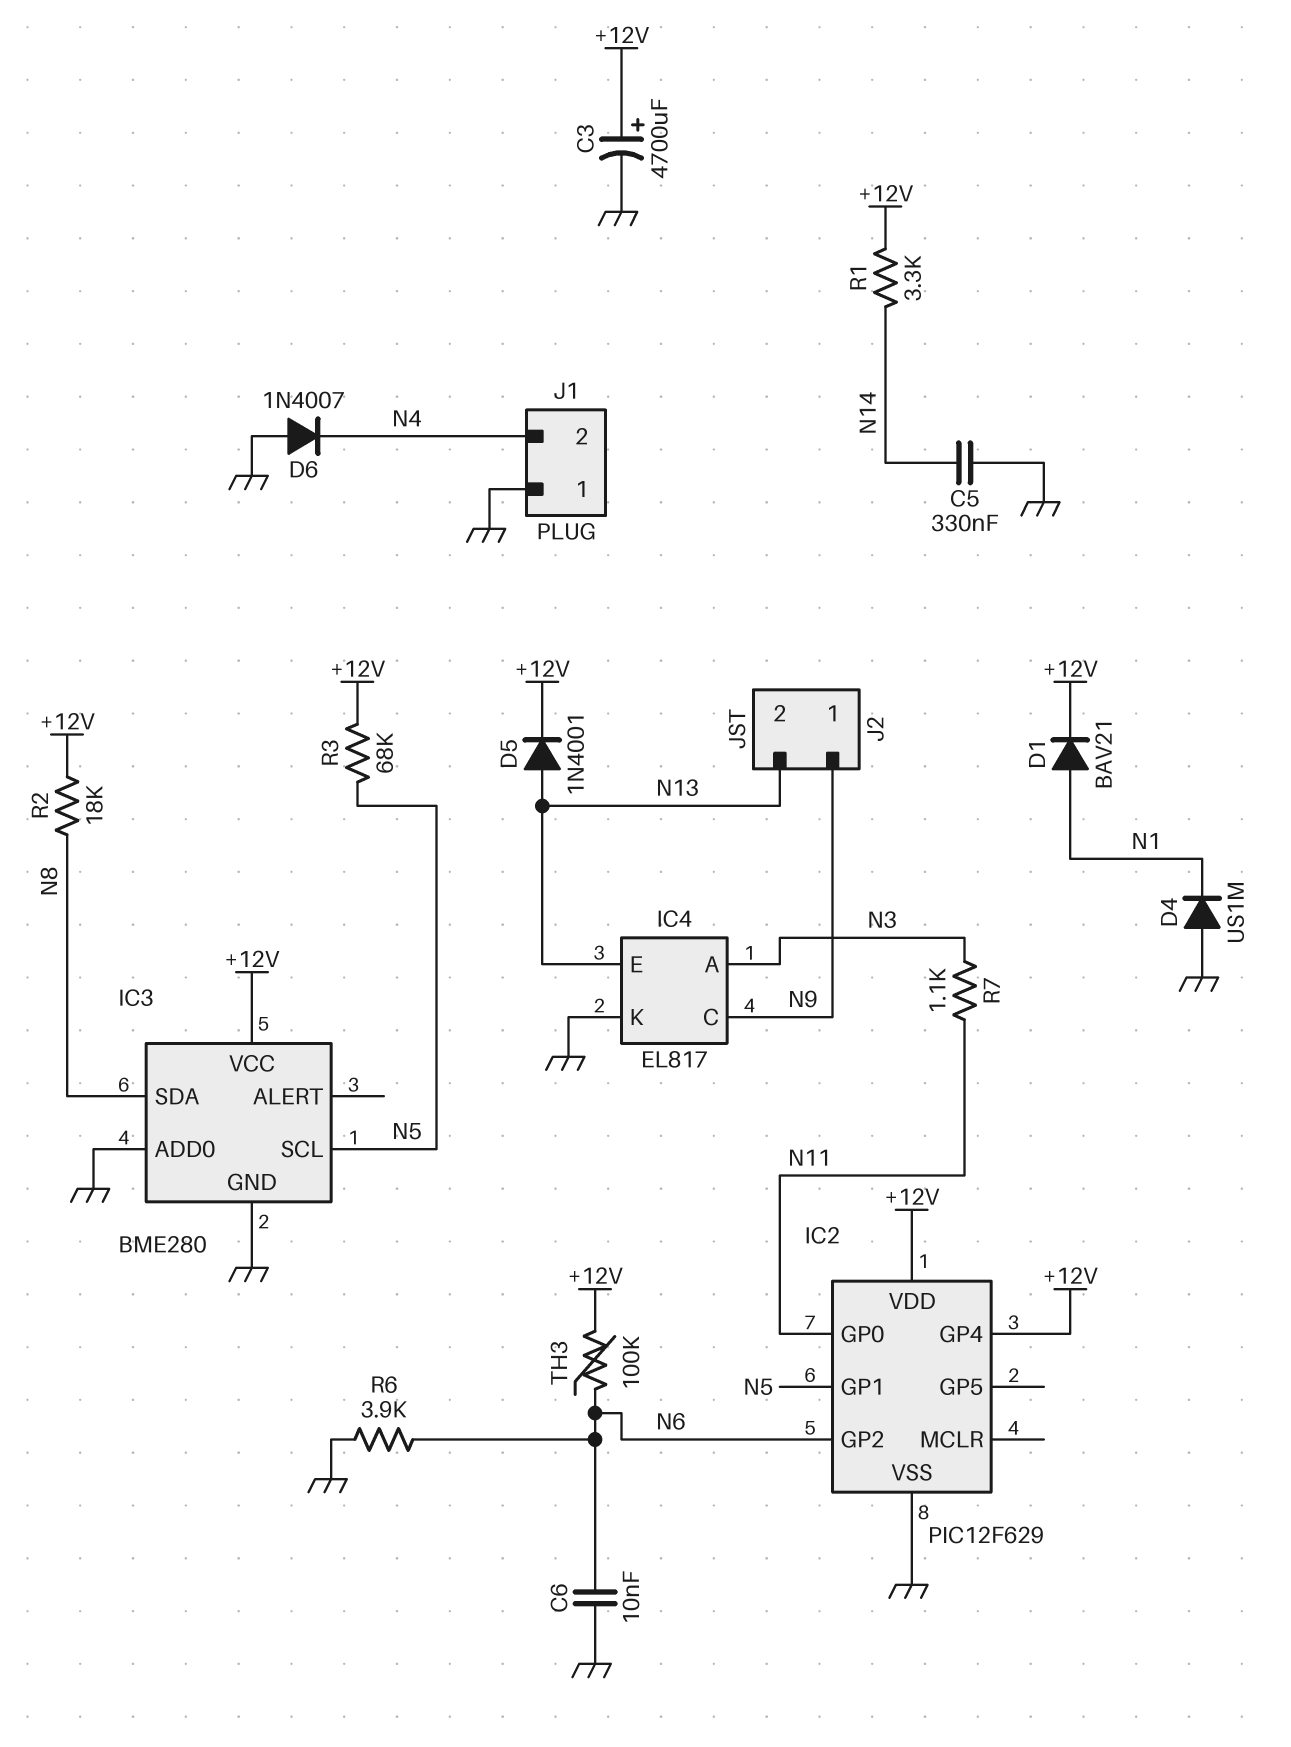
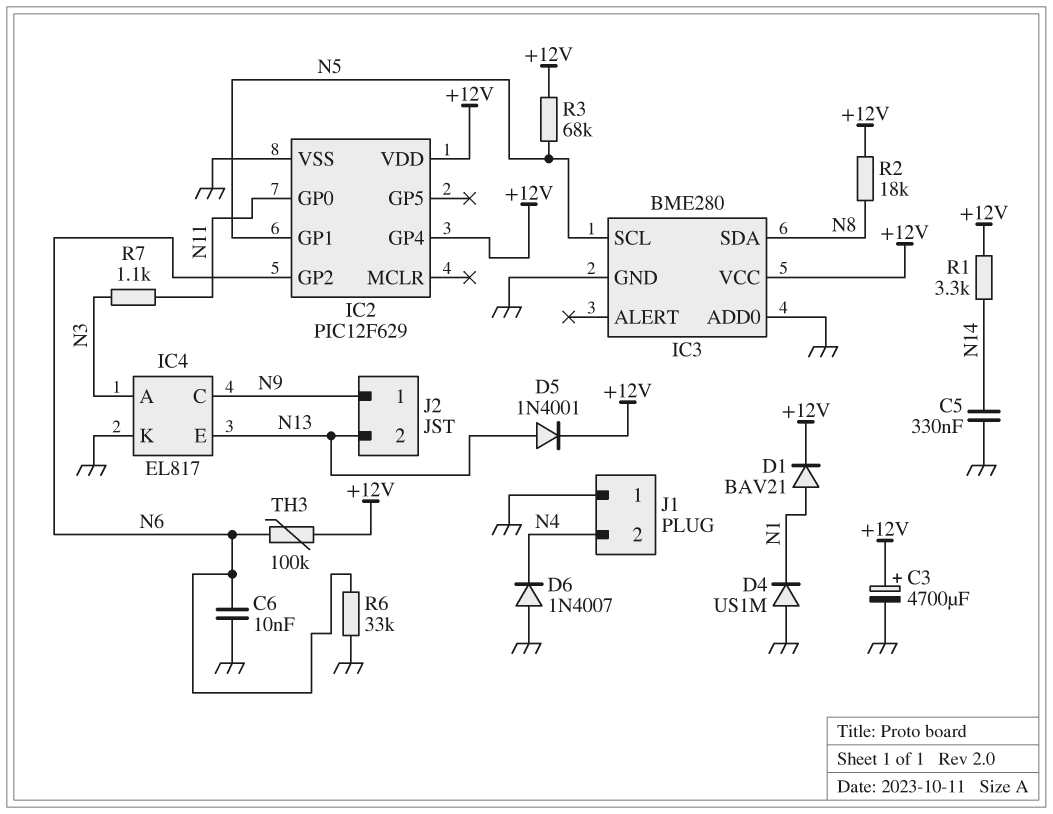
R6: 3.9k (GND, N6) -> 33k (GND, N6)

